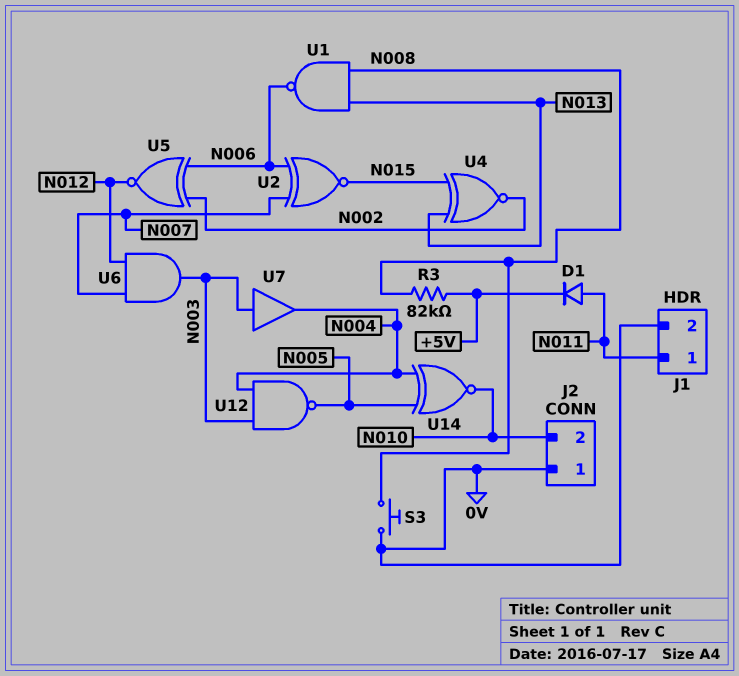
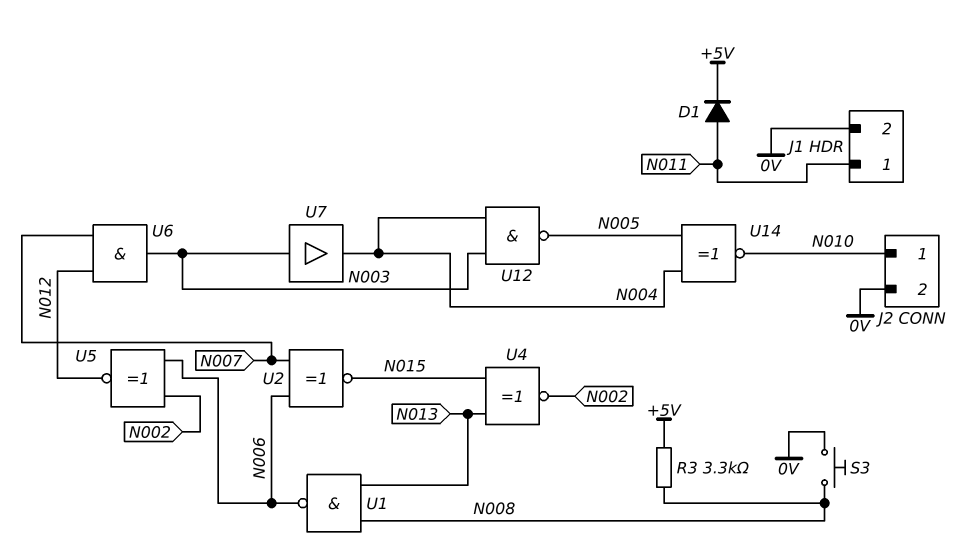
J2 pin 1: 0V -> N010
J2 pin 2: N010 -> 0V
R3: 82k (+5V, N008) -> 3.3k (+5V, N008)

